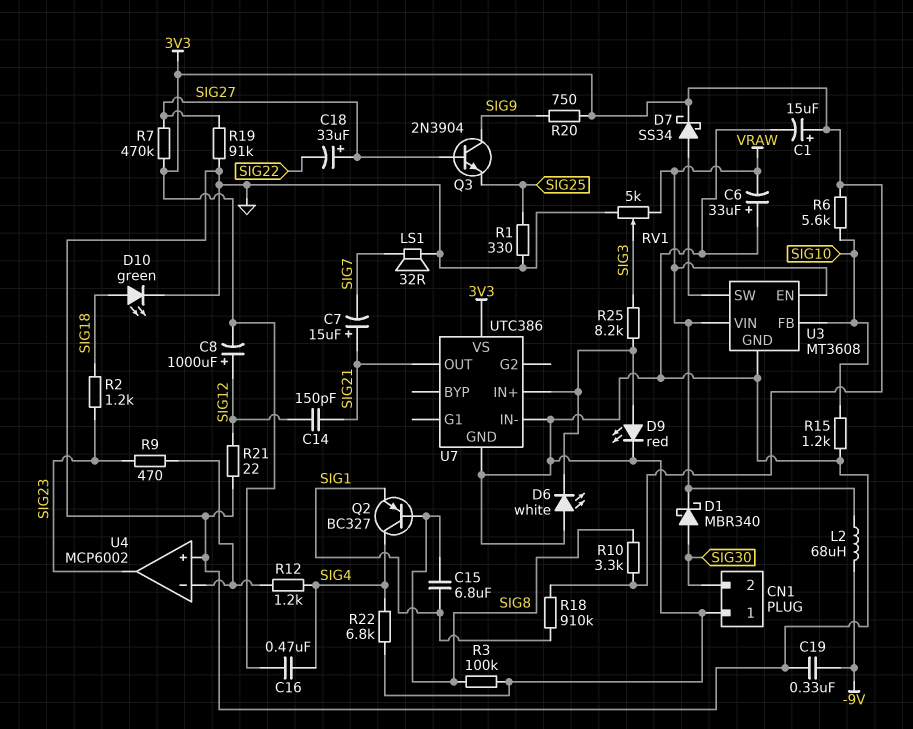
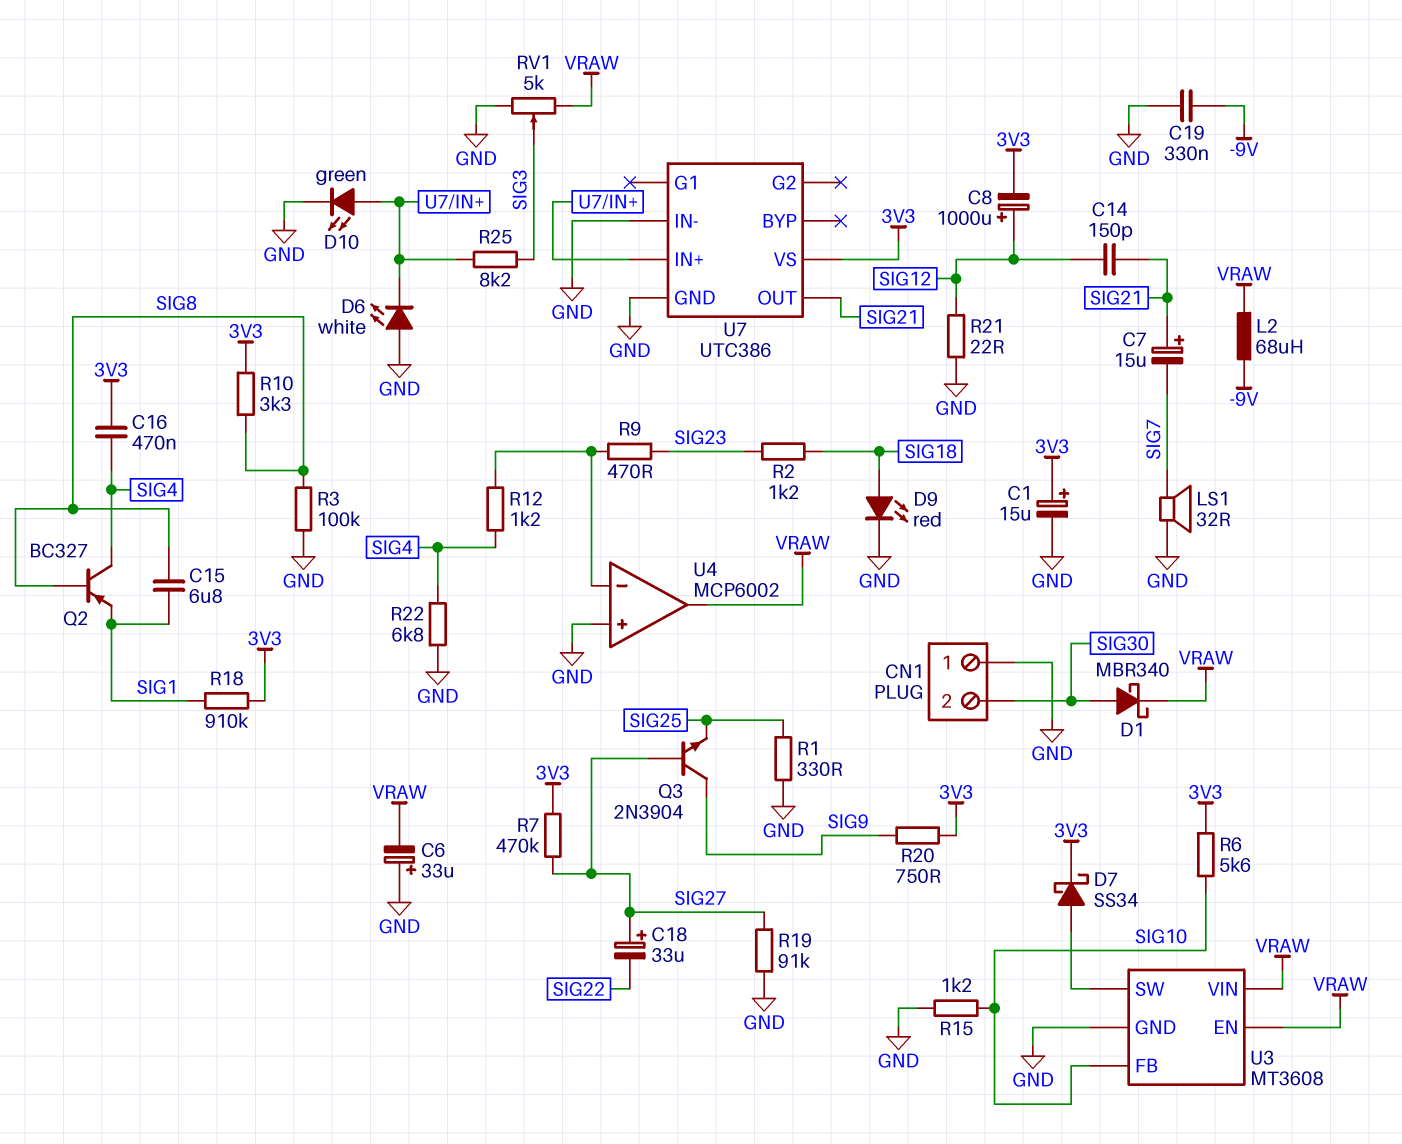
D9: LED red (A U7/IN+, K GND) -> LED red (A SIG18, K GND)
D10: LED green (A SIG18, K GND) -> LED green (A U7/IN+, K GND)
U4 pin out: SIG23 -> VRAW

